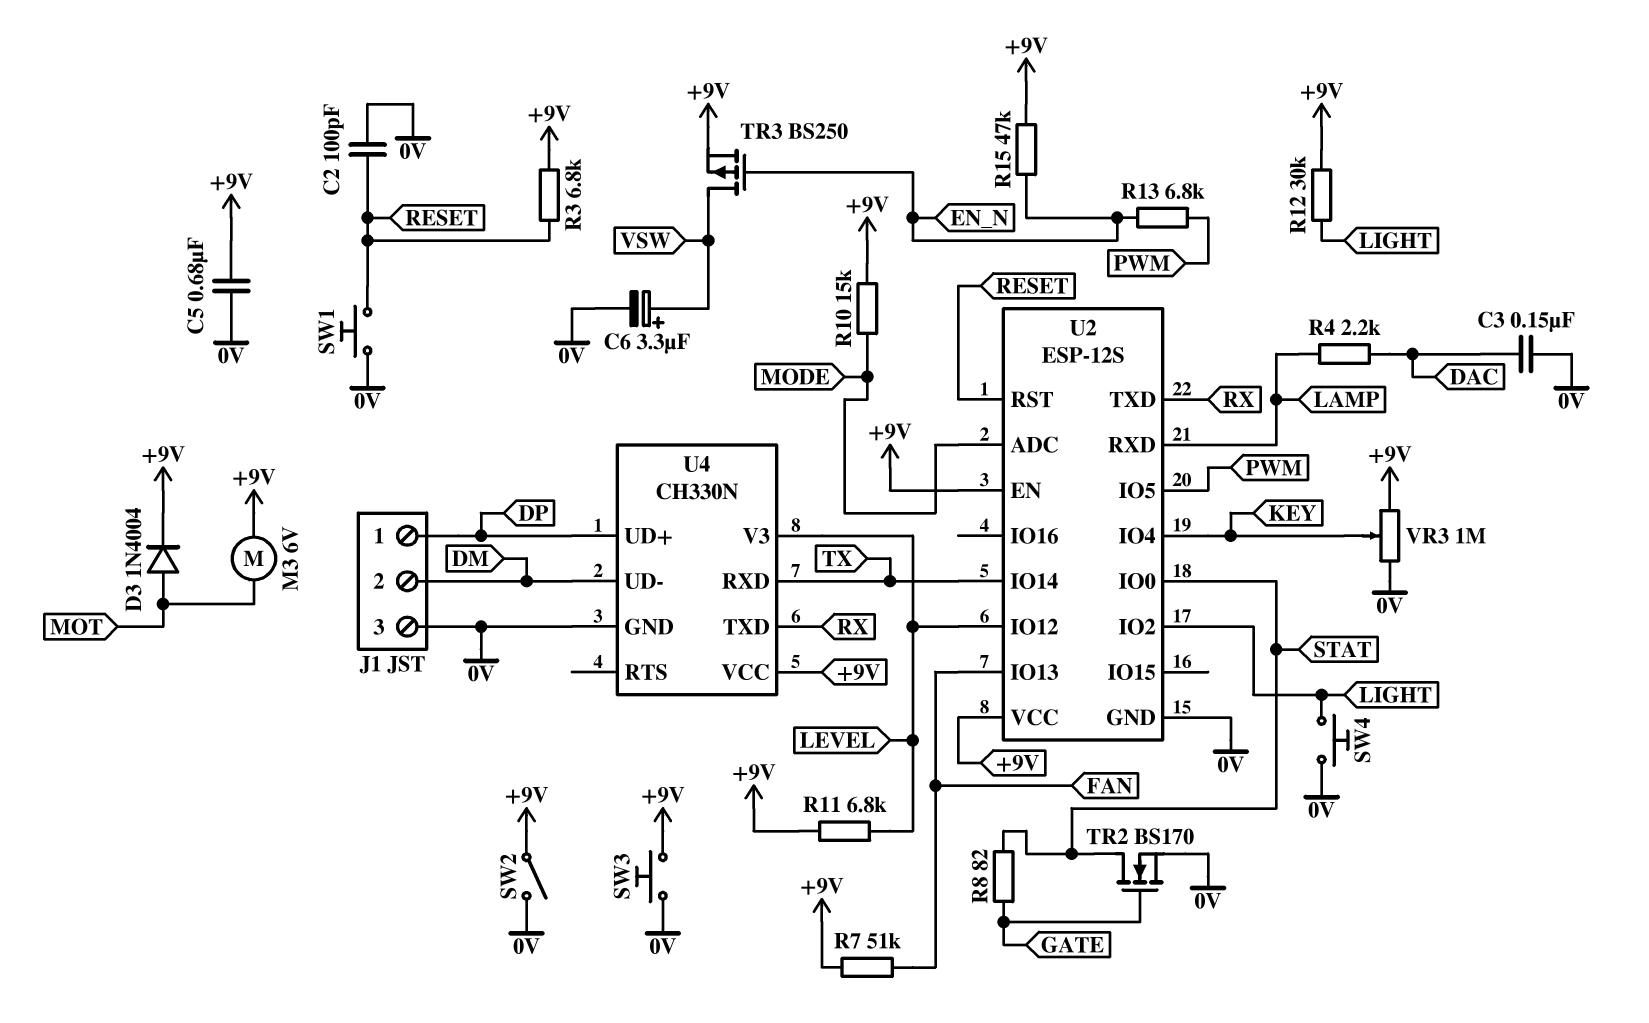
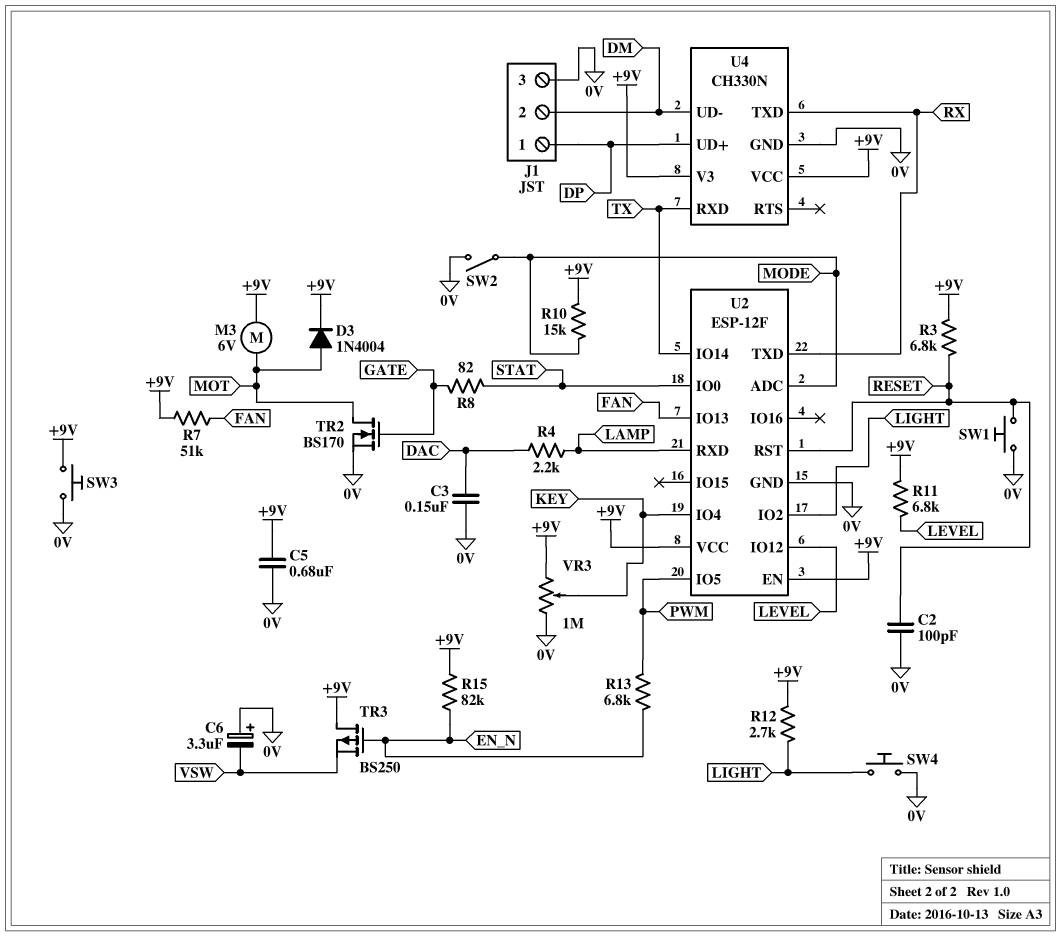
C6: 3.3uF (plus VSW, minus 0V) -> 3.3uF (plus 0V, minus VSW)
R12: 30k (+9V, LIGHT) -> 2.7k (+9V, LIGHT)
R15: 47k (+9V, EN_N) -> 82k (+9V, EN_N)
SW2: switch (+9V, 0V) -> switch (0V, MODE)
TR2: NMOS BS170 (G GATE, D STAT, S 0V) -> NMOS BS170 (G GATE, D MOT, S 0V)
TR3: PMOS BS250 (G EN_N, D VSW, S +9V) -> PMOS BS250 (G EN_N, D +9V, S VSW)
U2: ESP-12S -> ESP-12F
U4 pin V3: LEVEL -> +9V

